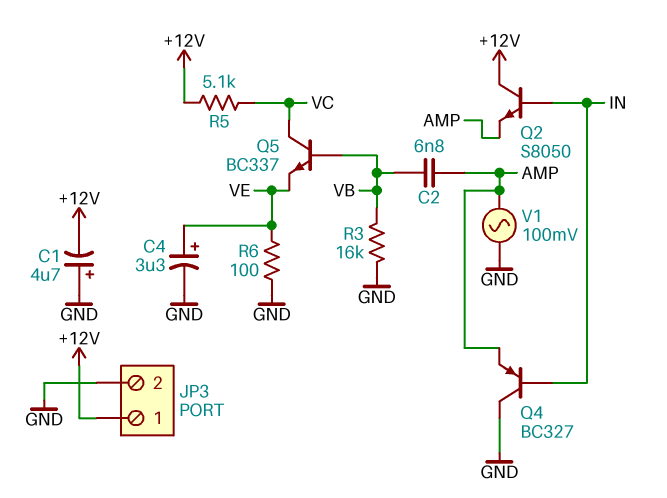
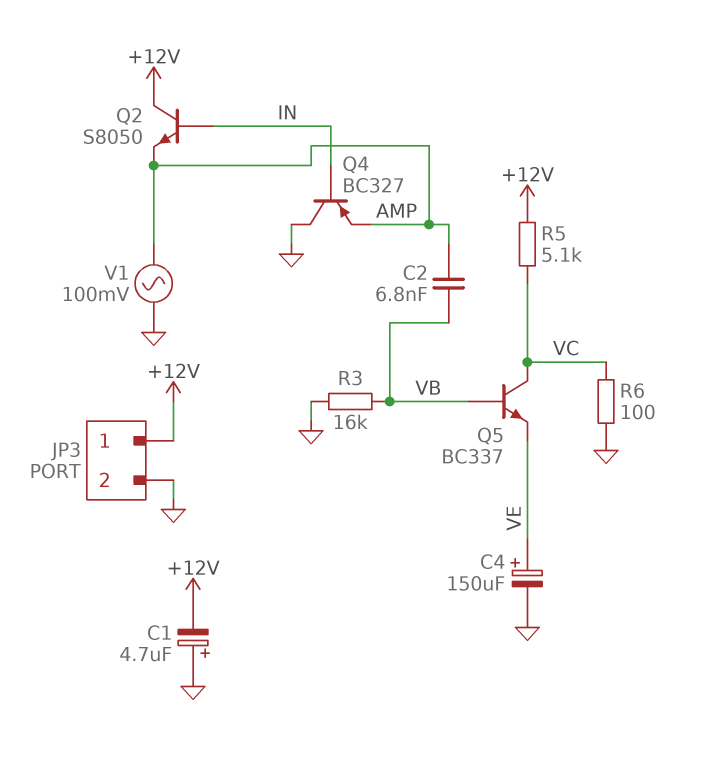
C4: 3.3uF (plus VE, minus GND) -> 150uF (plus VE, minus GND)
R6: 100 (GND, VE) -> 100 (GND, VC)

